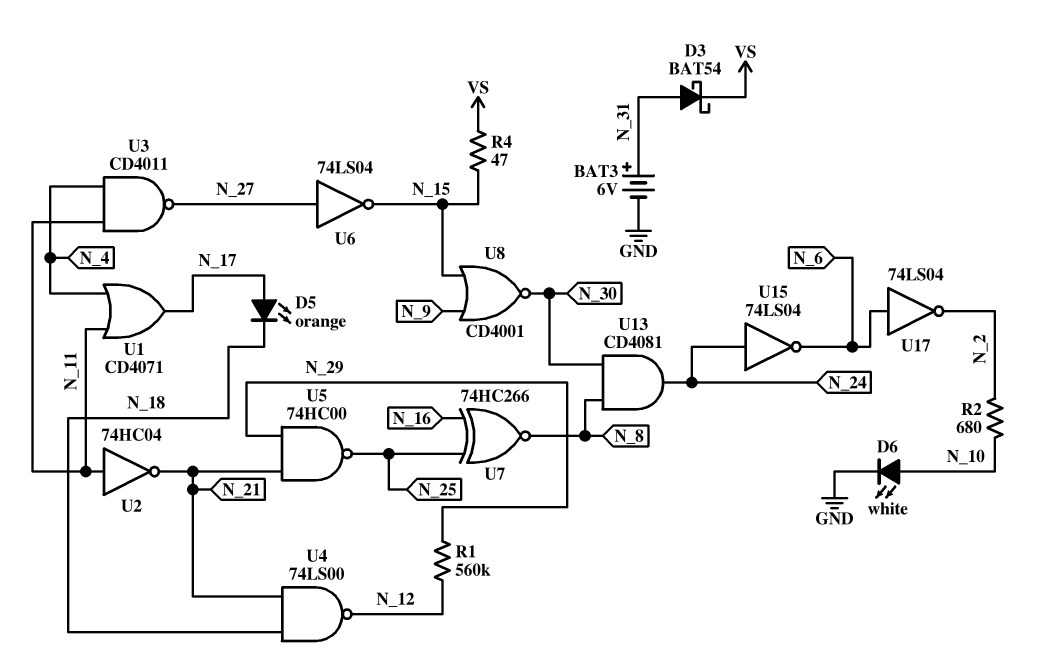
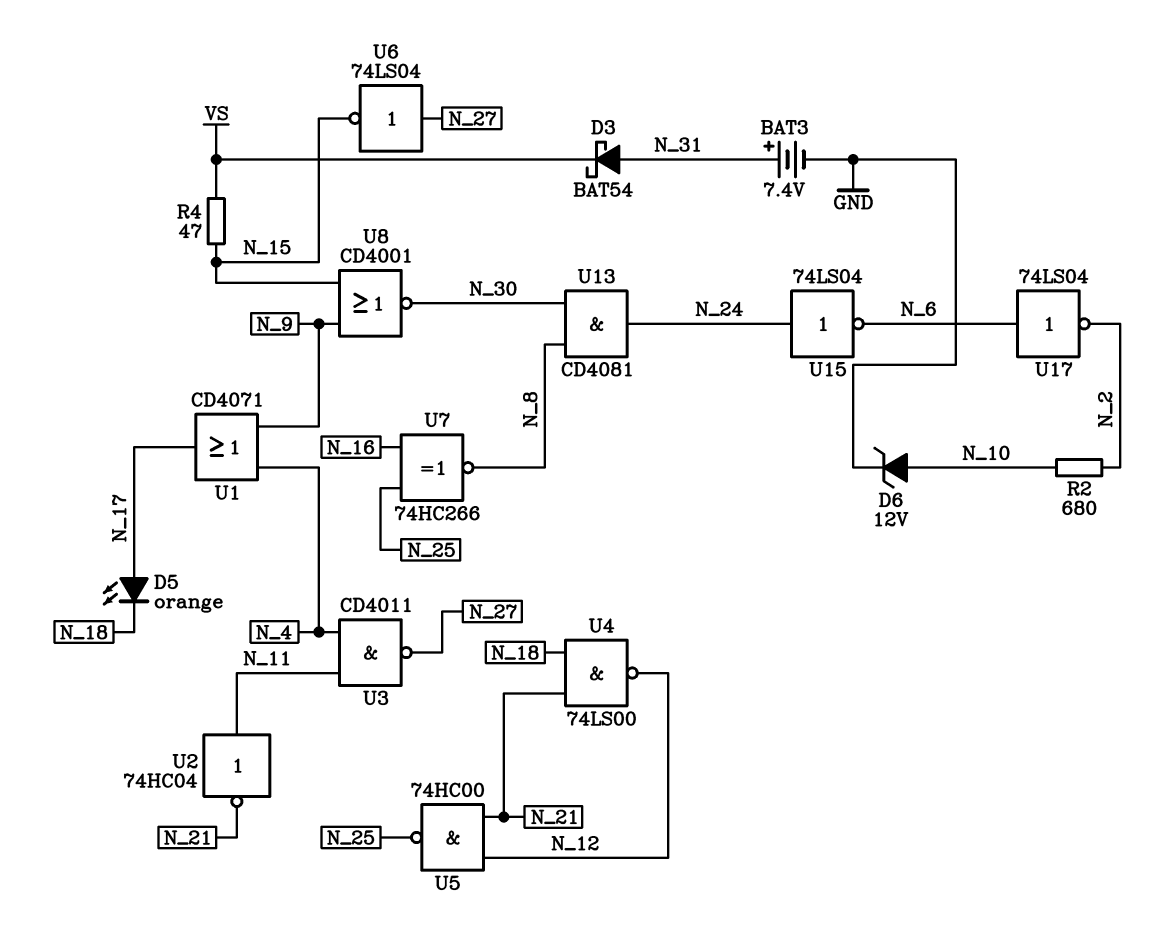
BAT3: 6V (plus N_31, minus GND) -> 7.4V (plus N_31, minus GND)
D6: LED white (A N_10, K GND) -> zener 12V (A N_10, K GND)
R1: 560k (N_12, N_29) -> none
U1: OR CD4071 (in N_4, in N_11, out N_17) -> OR CD4071 (in N_4, in N_9, out N_17)
U5: NAND 74HC00 (in N_21, in N_29, out N_25) -> NAND 74HC00 (in N_12, in N_21, out N_25)

